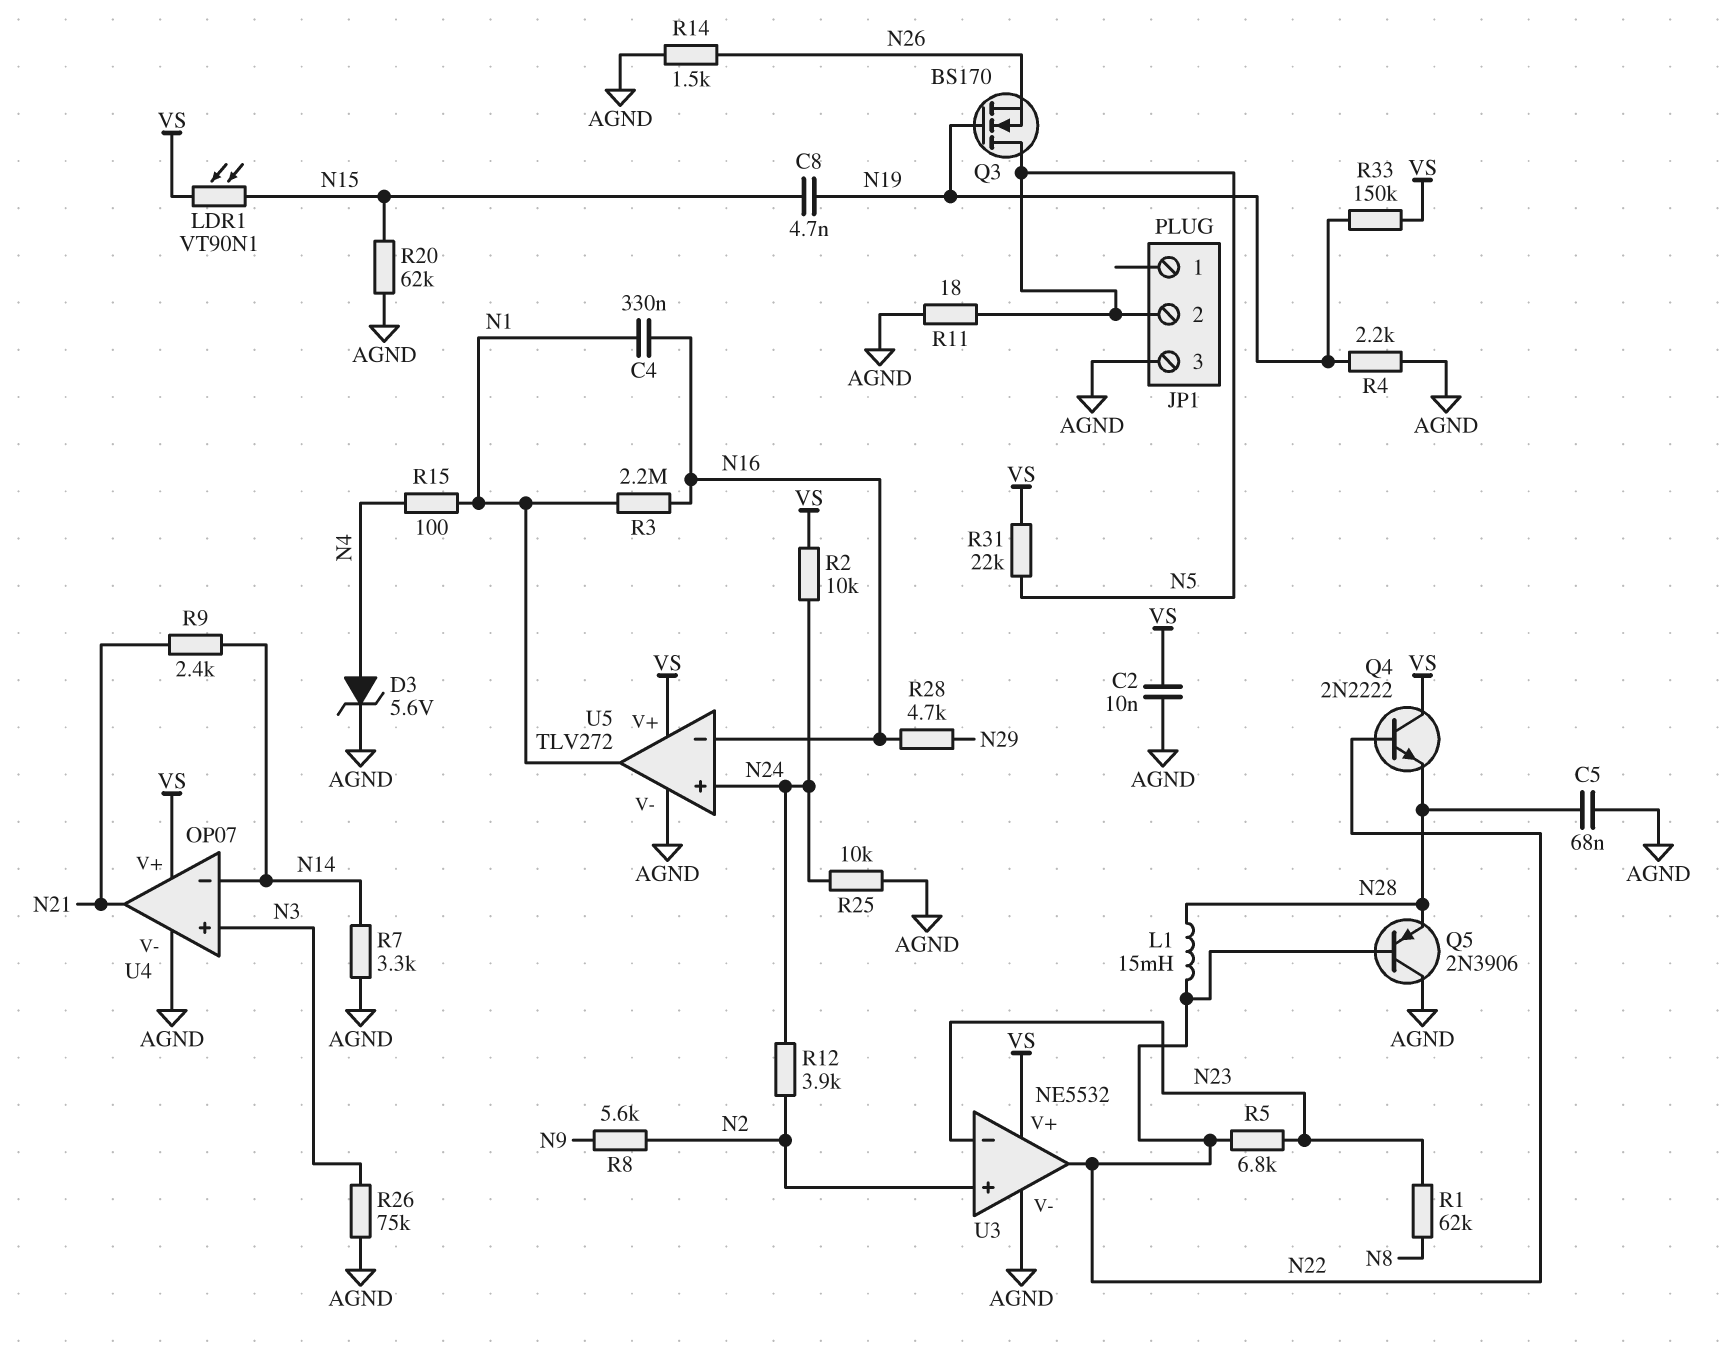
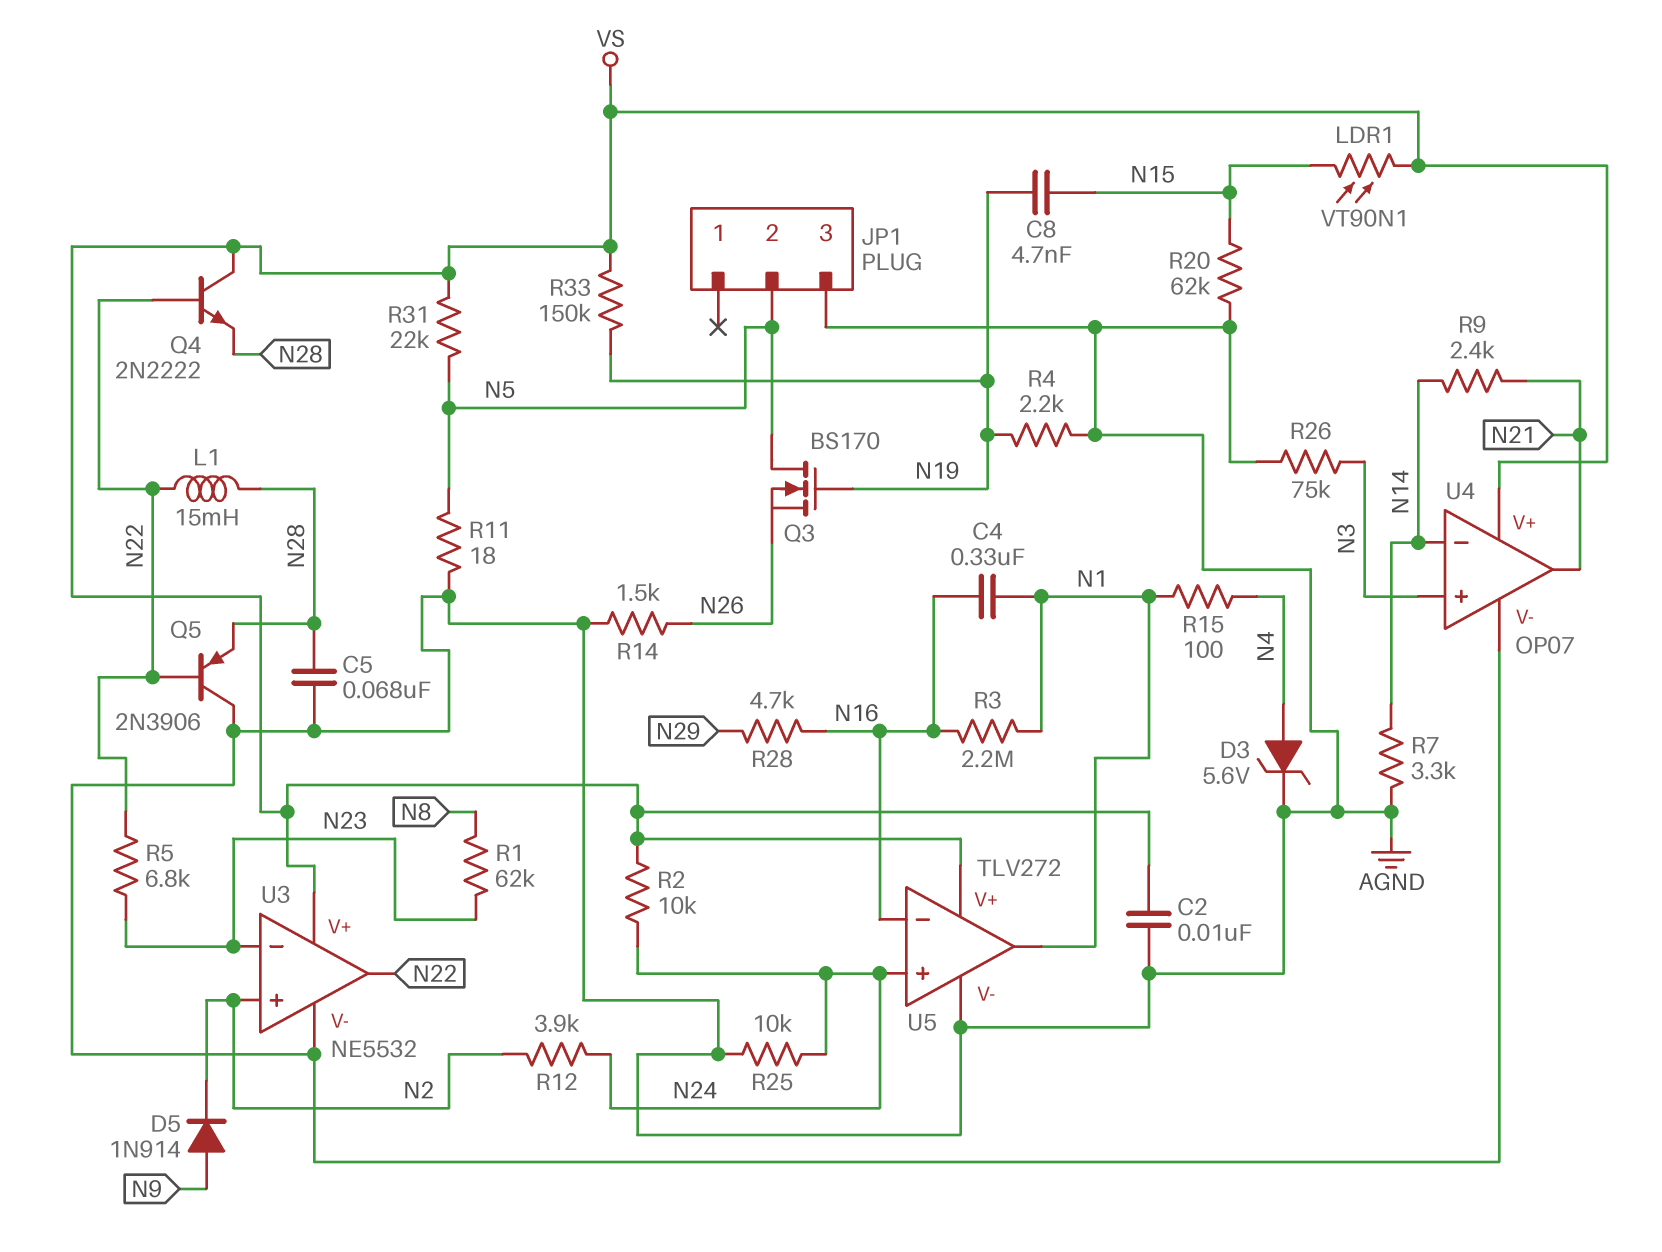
D5: none -> diode 1N914 (A N9, K N2)
R8: 5.6k (N2, N9) -> none

